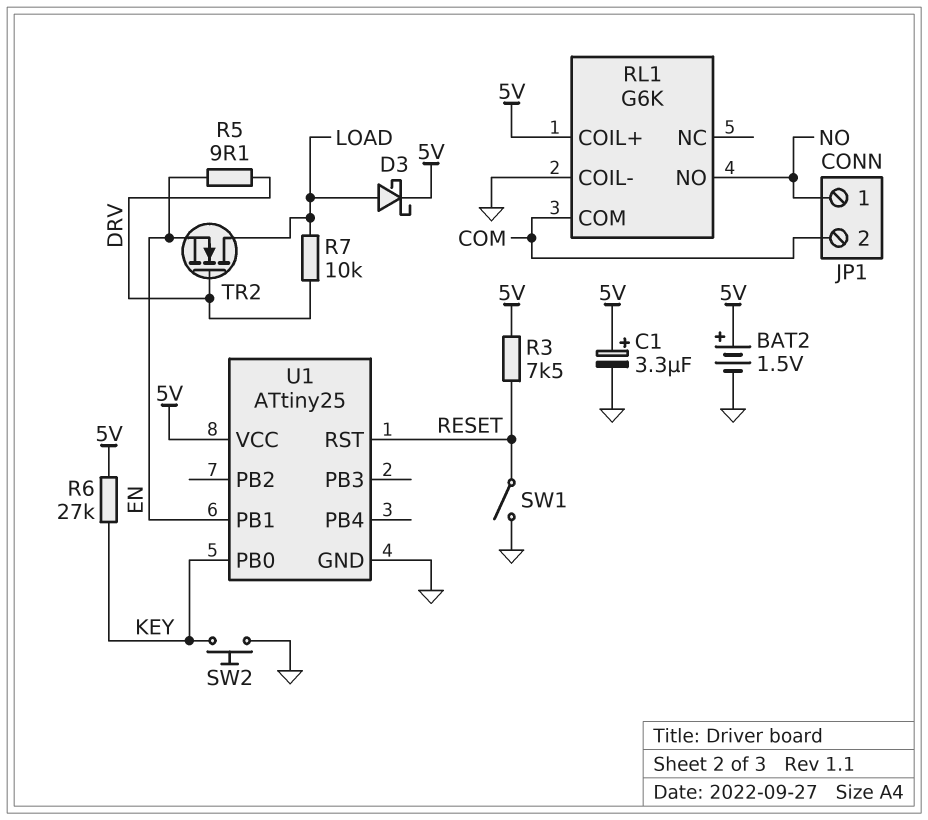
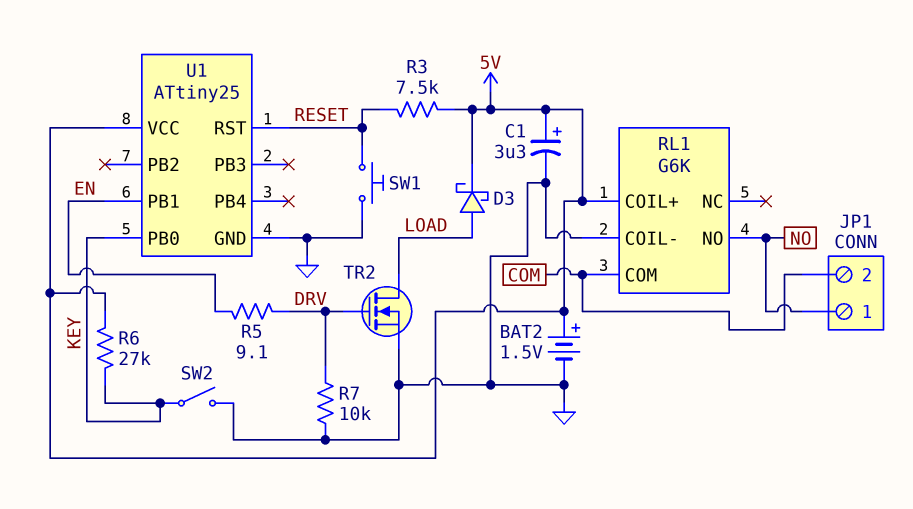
R7: 10k (DRV, LOAD) -> 10k (DRV, GND)
SW1: switch (GND, RESET) -> button (GND, RESET)
SW2: button (GND, KEY) -> switch (GND, KEY)
TR2: NMOS (G DRV, D LOAD, S EN) -> NMOS (G DRV, D LOAD, S GND)

